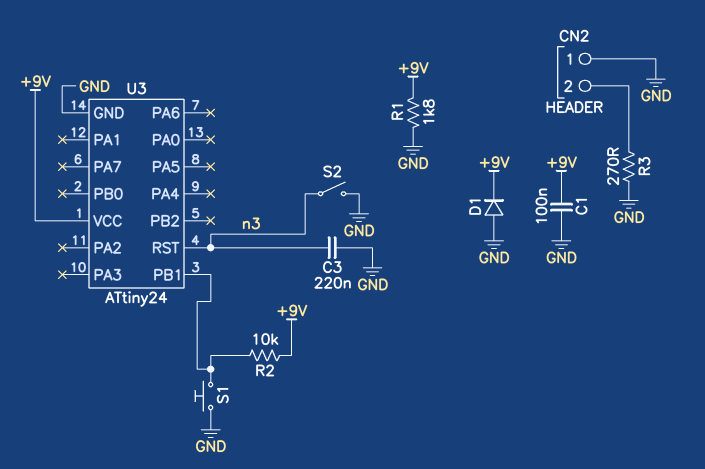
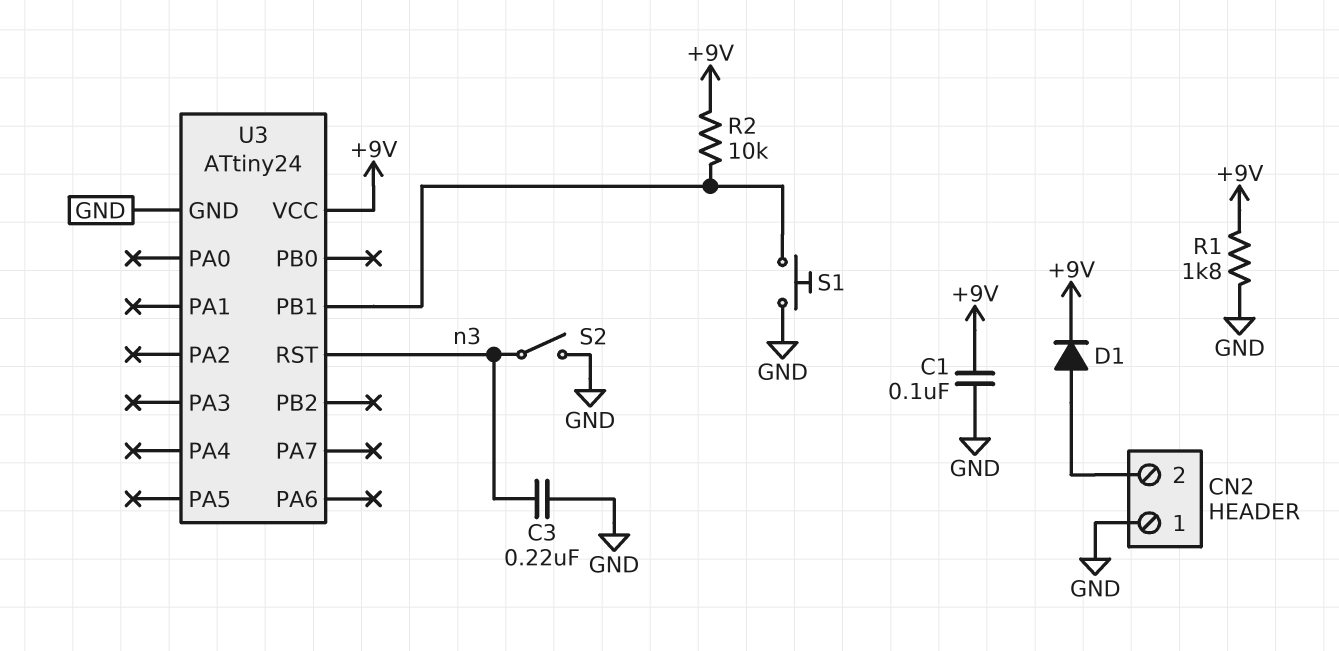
D1: diode (A GND, K +9V) -> diode (A CN2/2, K +9V)
R3: 270 (CN2/2, GND) -> none

